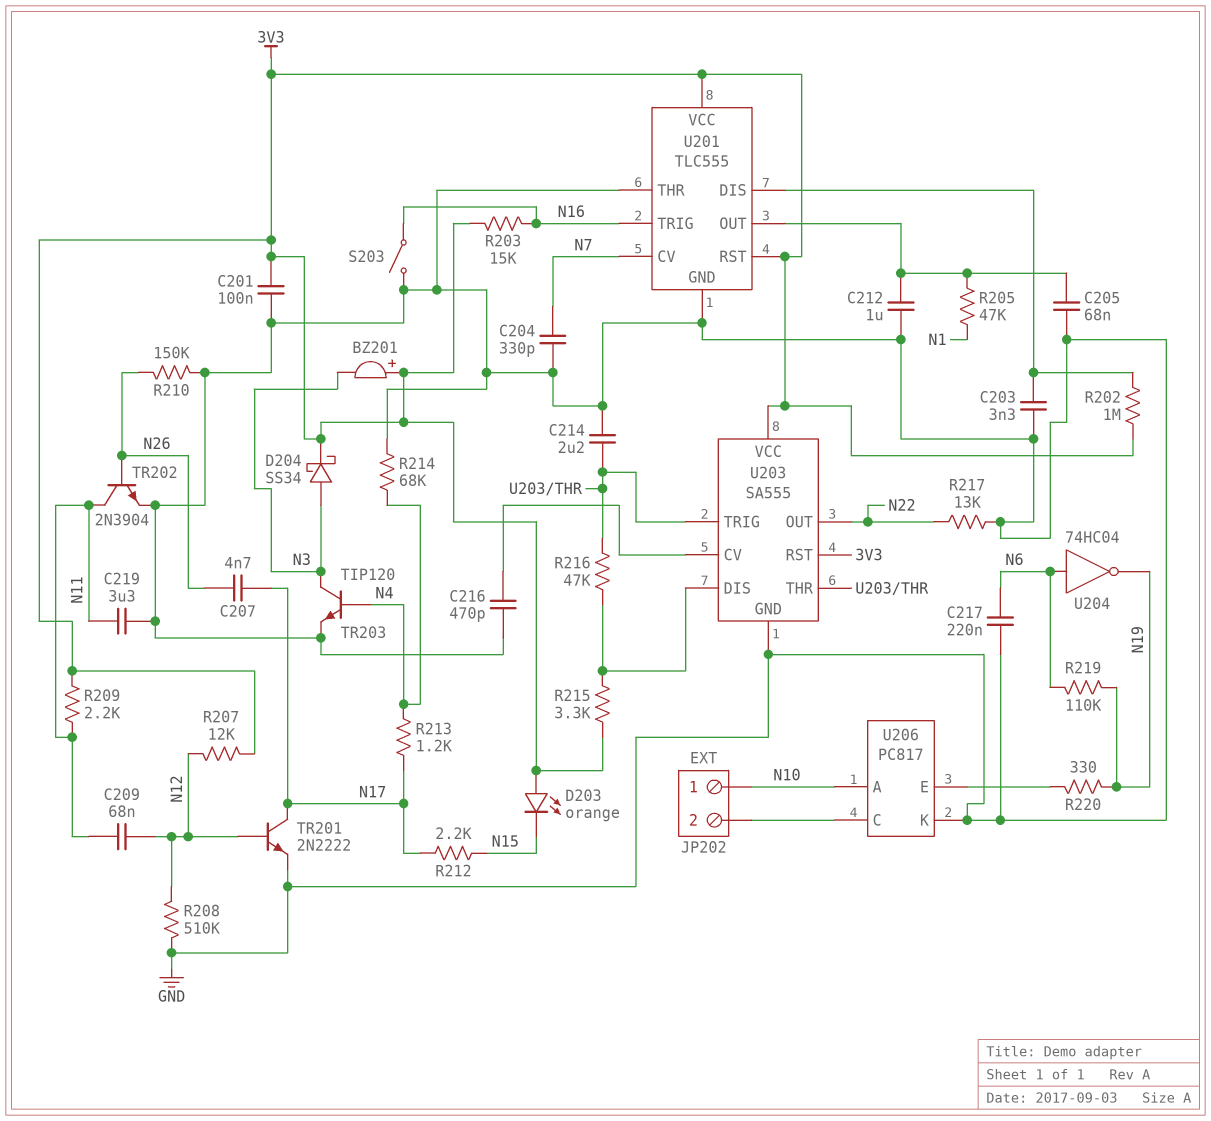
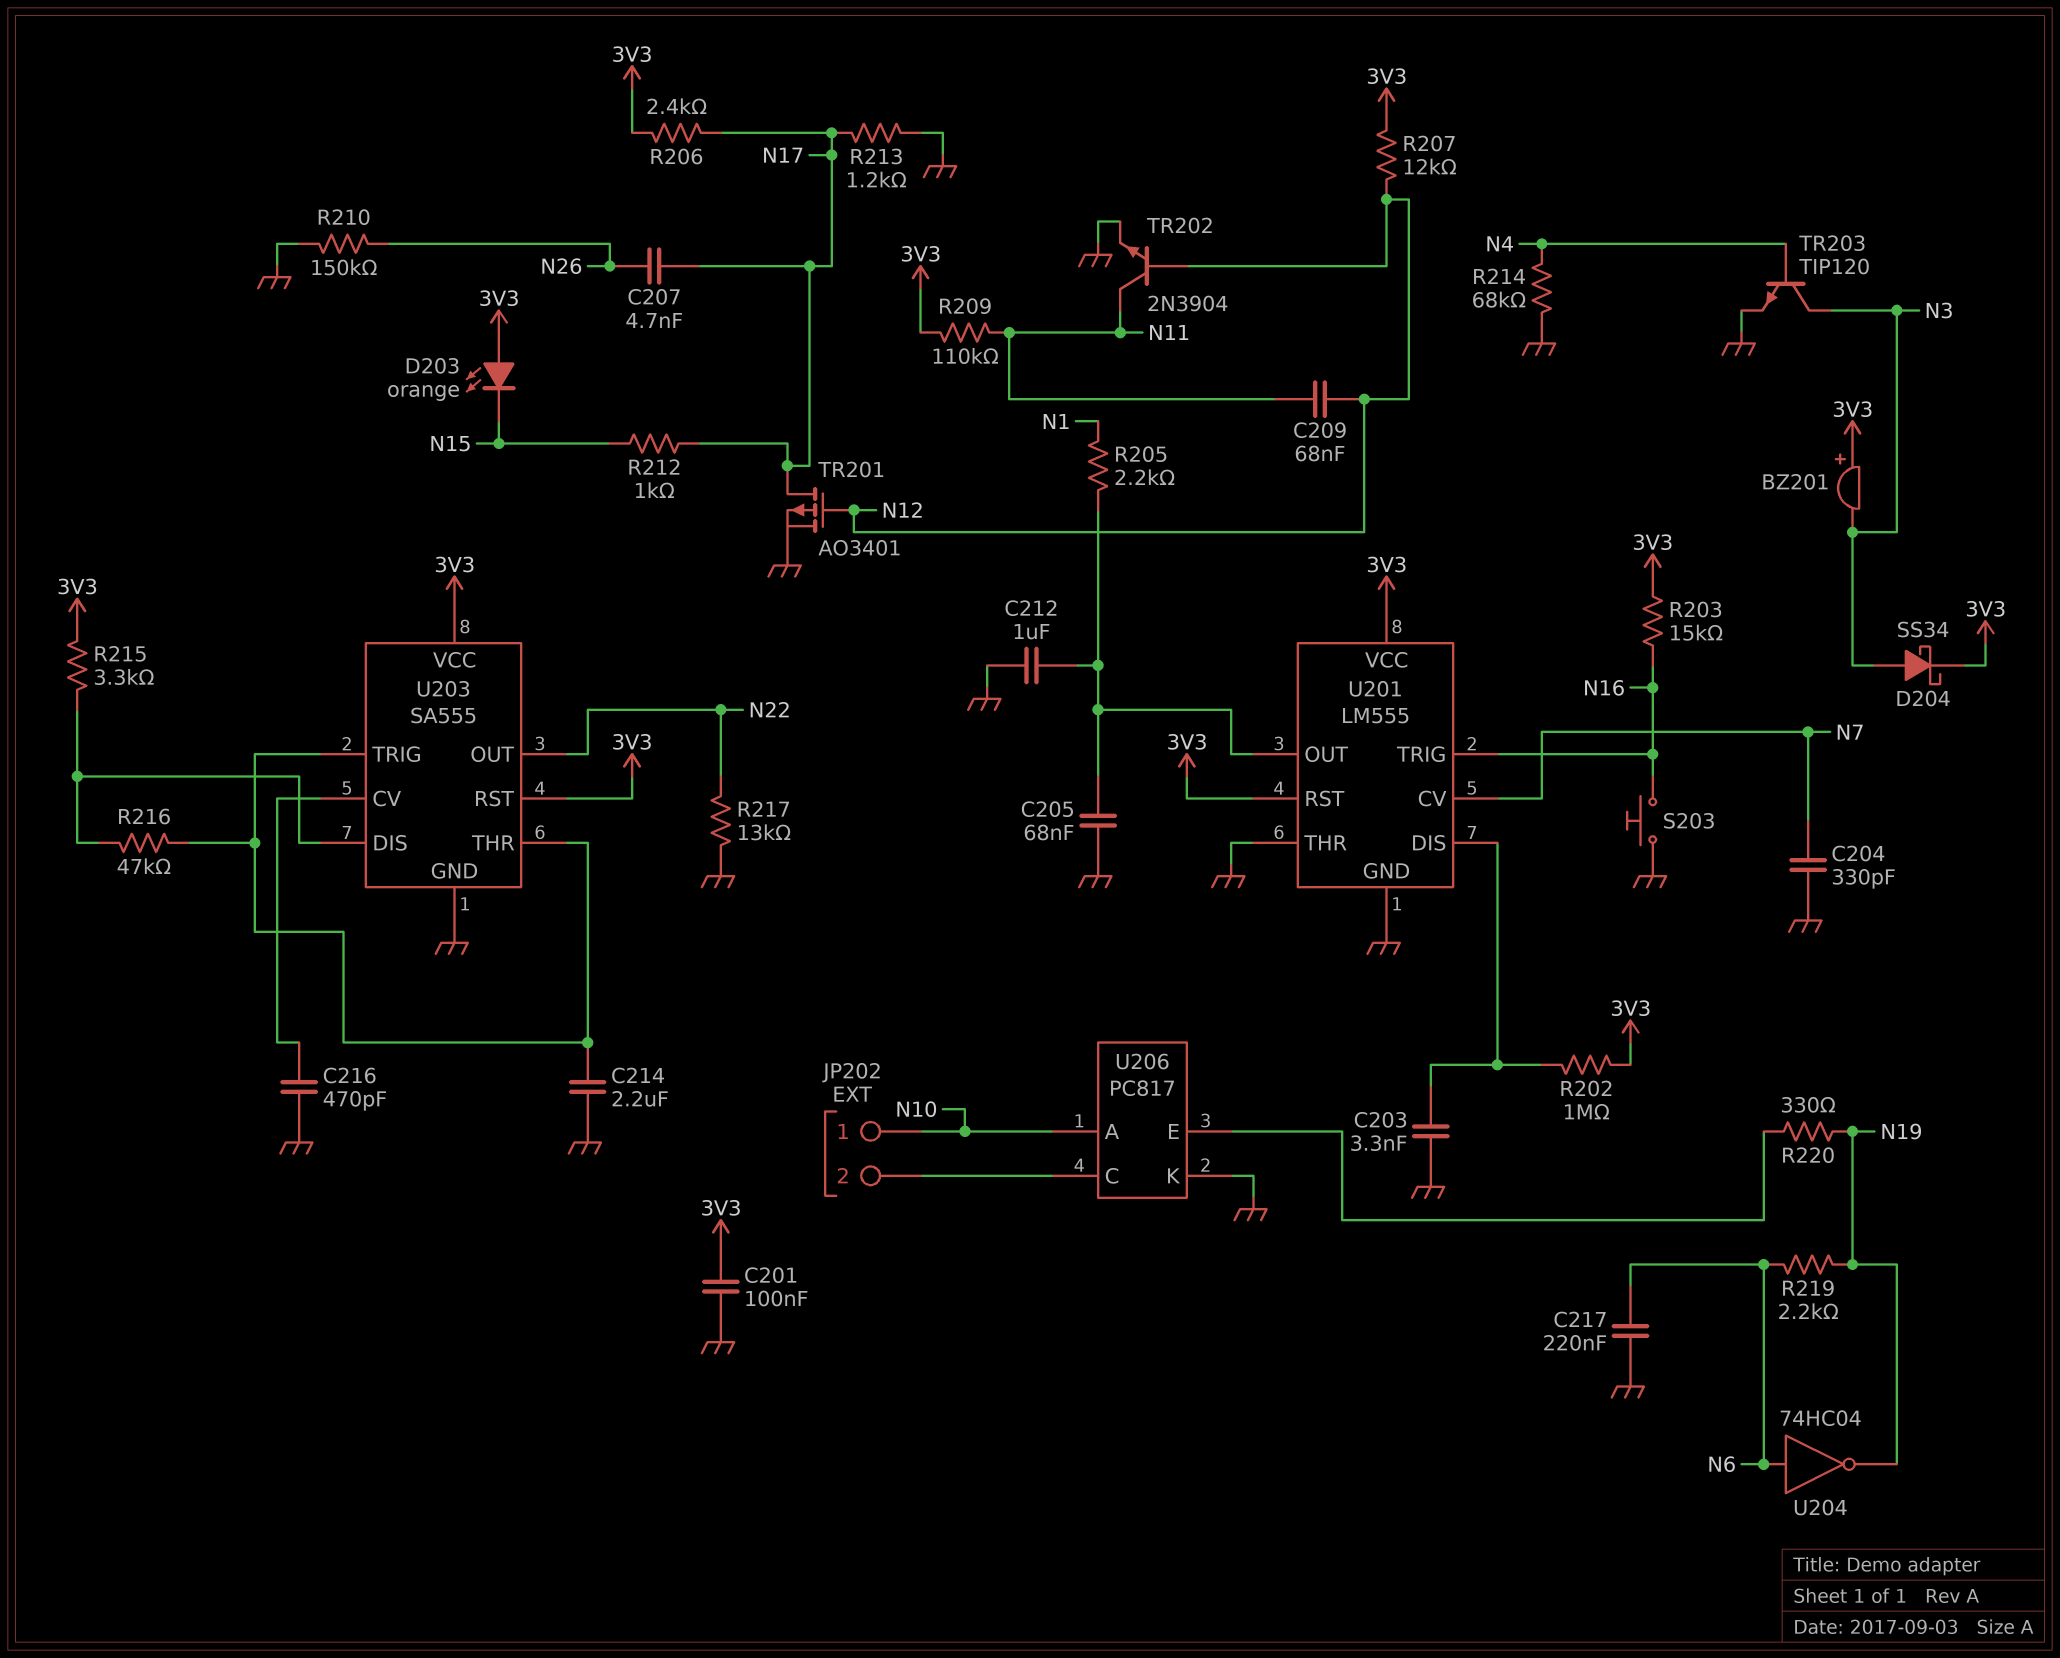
C219: 3.3uF (GND, N11) -> none
R205: 47k (N1, U201/OUT) -> 2.2k (N1, U201/OUT)
R206: none -> 2.4k (3V3, N17)
R208: 510k (GND, N12) -> none
R209: 2.2k (3V3, N11) -> 110k (3V3, N11)
R212: 2.2k (N15, N17) -> 1k (N15, N17)
R213: 1.2k (N4, N17) -> 1.2k (GND, N17)
R219: 110k (N6, N19) -> 2.2k (N6, N19)
S203: switch (GND, N16) -> button (GND, N16)
TR201: NPN 2N2222 (B N12, C N17, E GND) -> PMOS AO3401 (G N12, D N17, S GND)
TR202: NPN 2N3904 (B N26, C N11, E GND) -> NPN 2N3904 (B N12, C N11, E GND)
U201: TLC555 -> LM555

